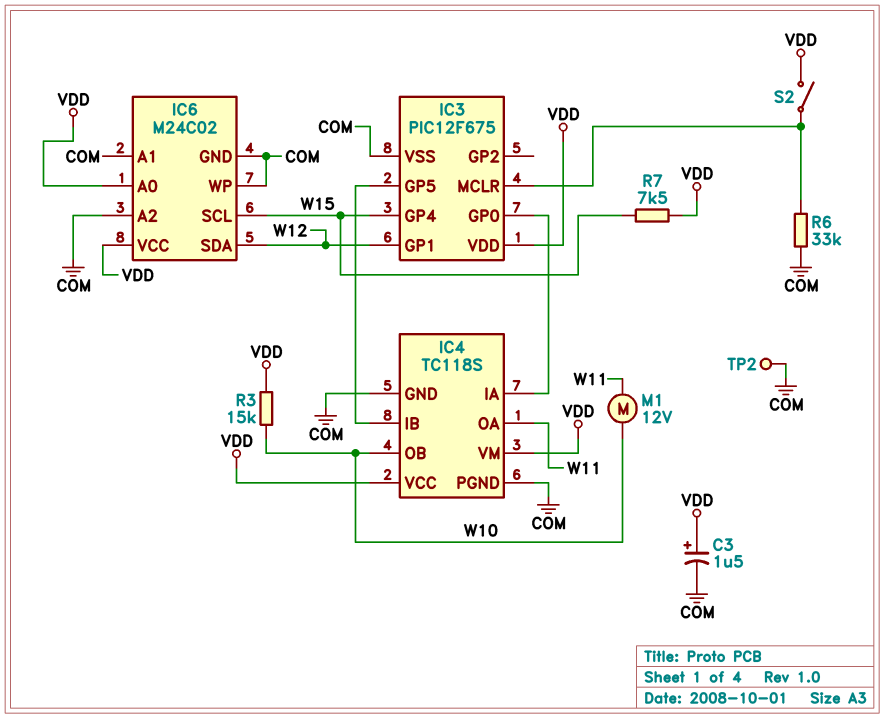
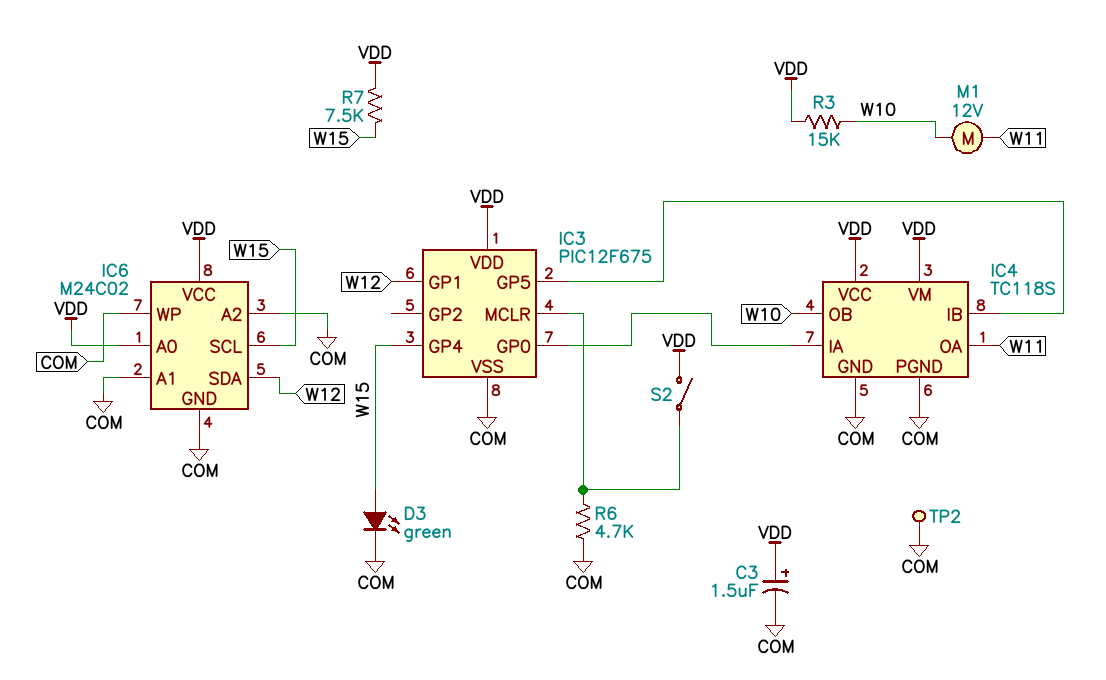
D3: none -> LED green (A W15, K COM)
R6: 33k (COM, IC3/MCLR) -> 4.7k (COM, IC3/MCLR)

